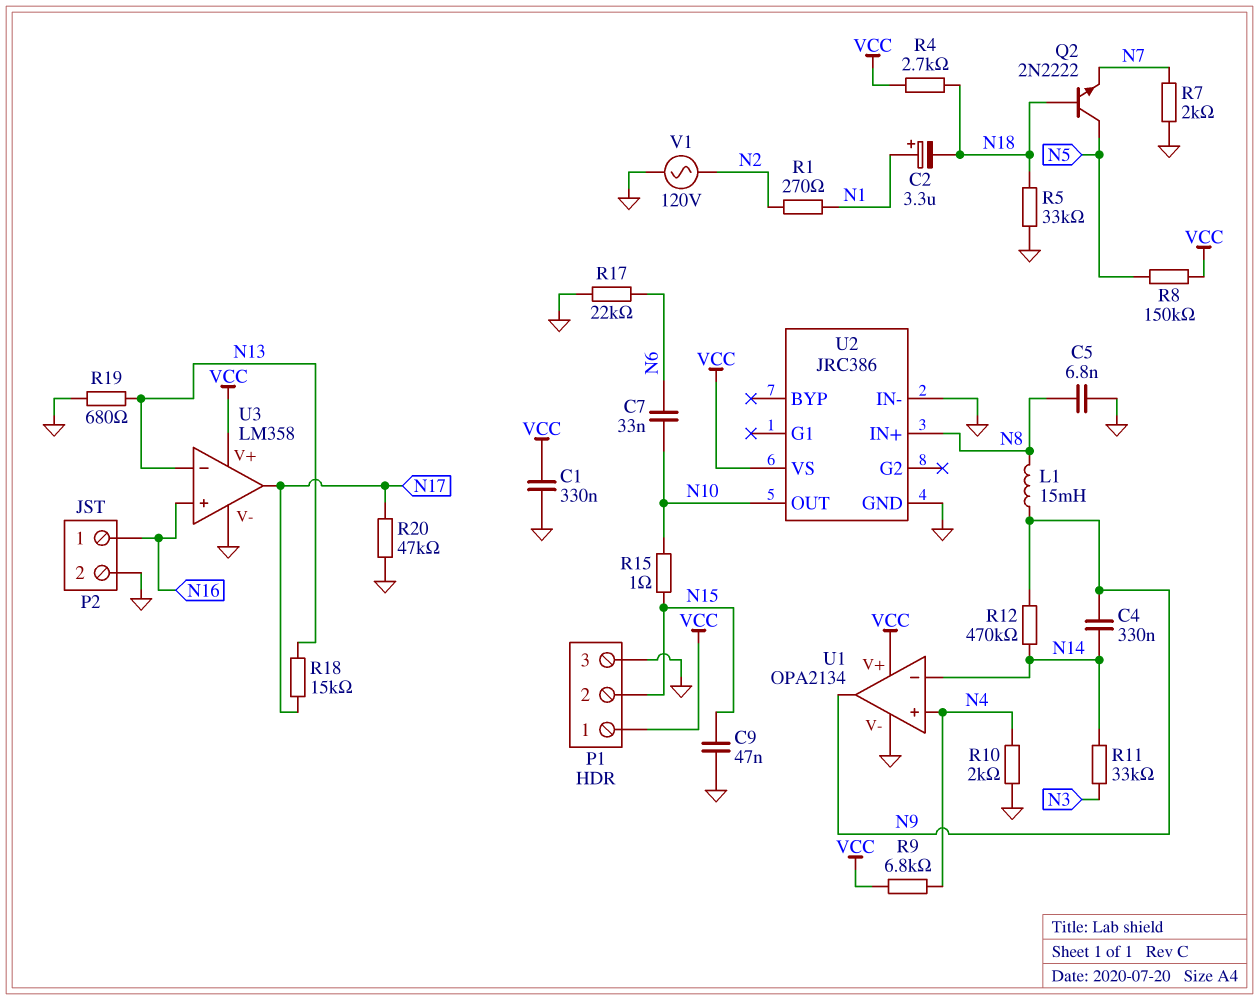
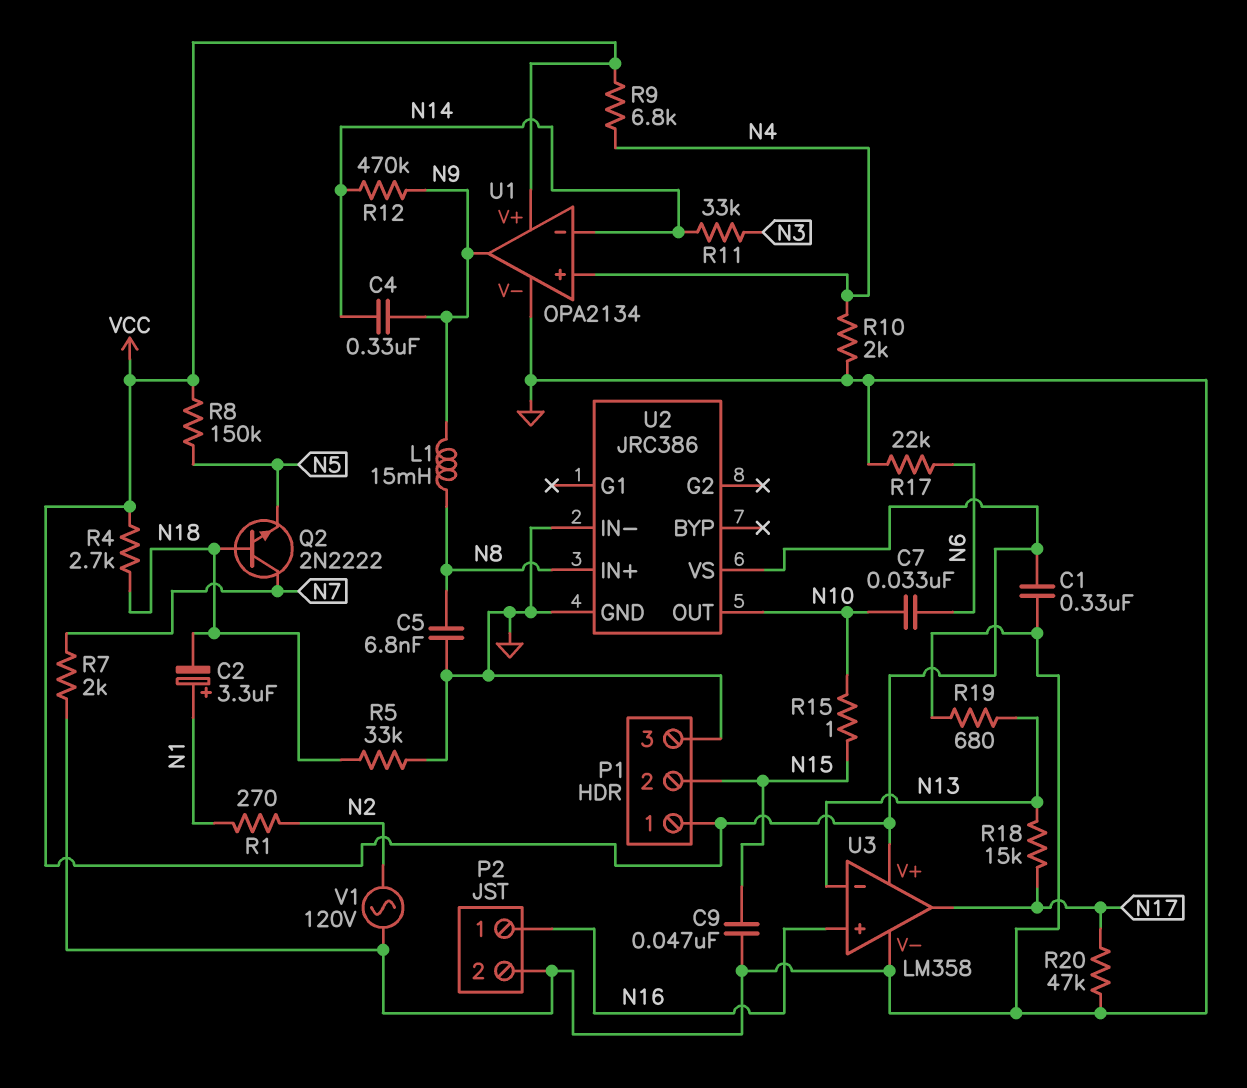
Q2: NPN 2N2222 (B N18, C N5, E N7) -> NPN 2N2222 (B N18, C N7, E N5)

